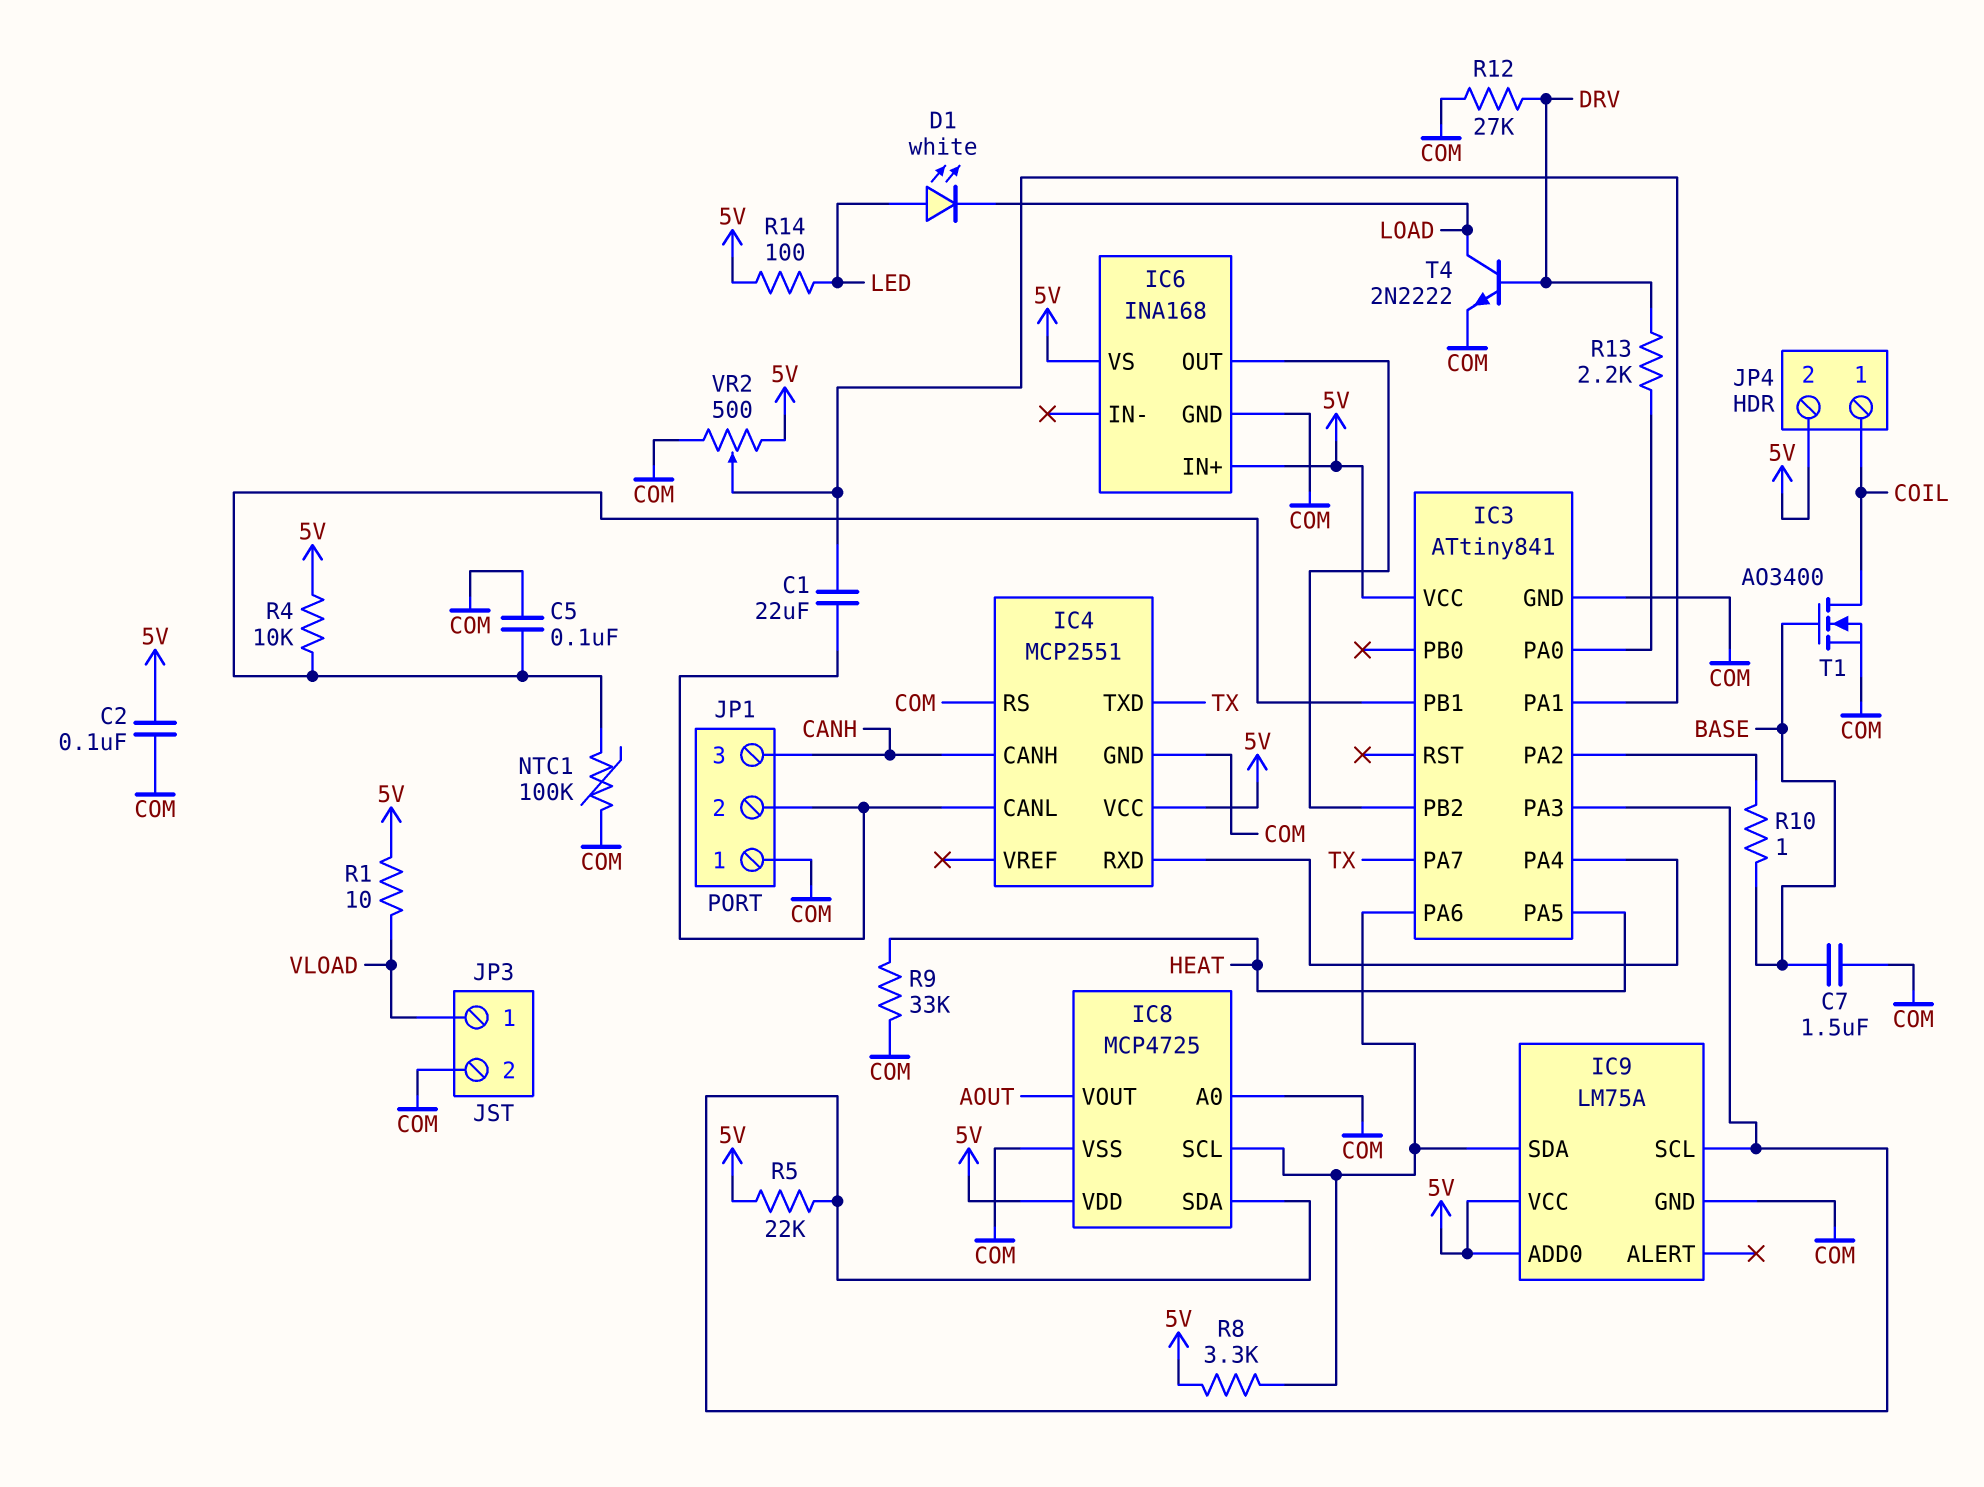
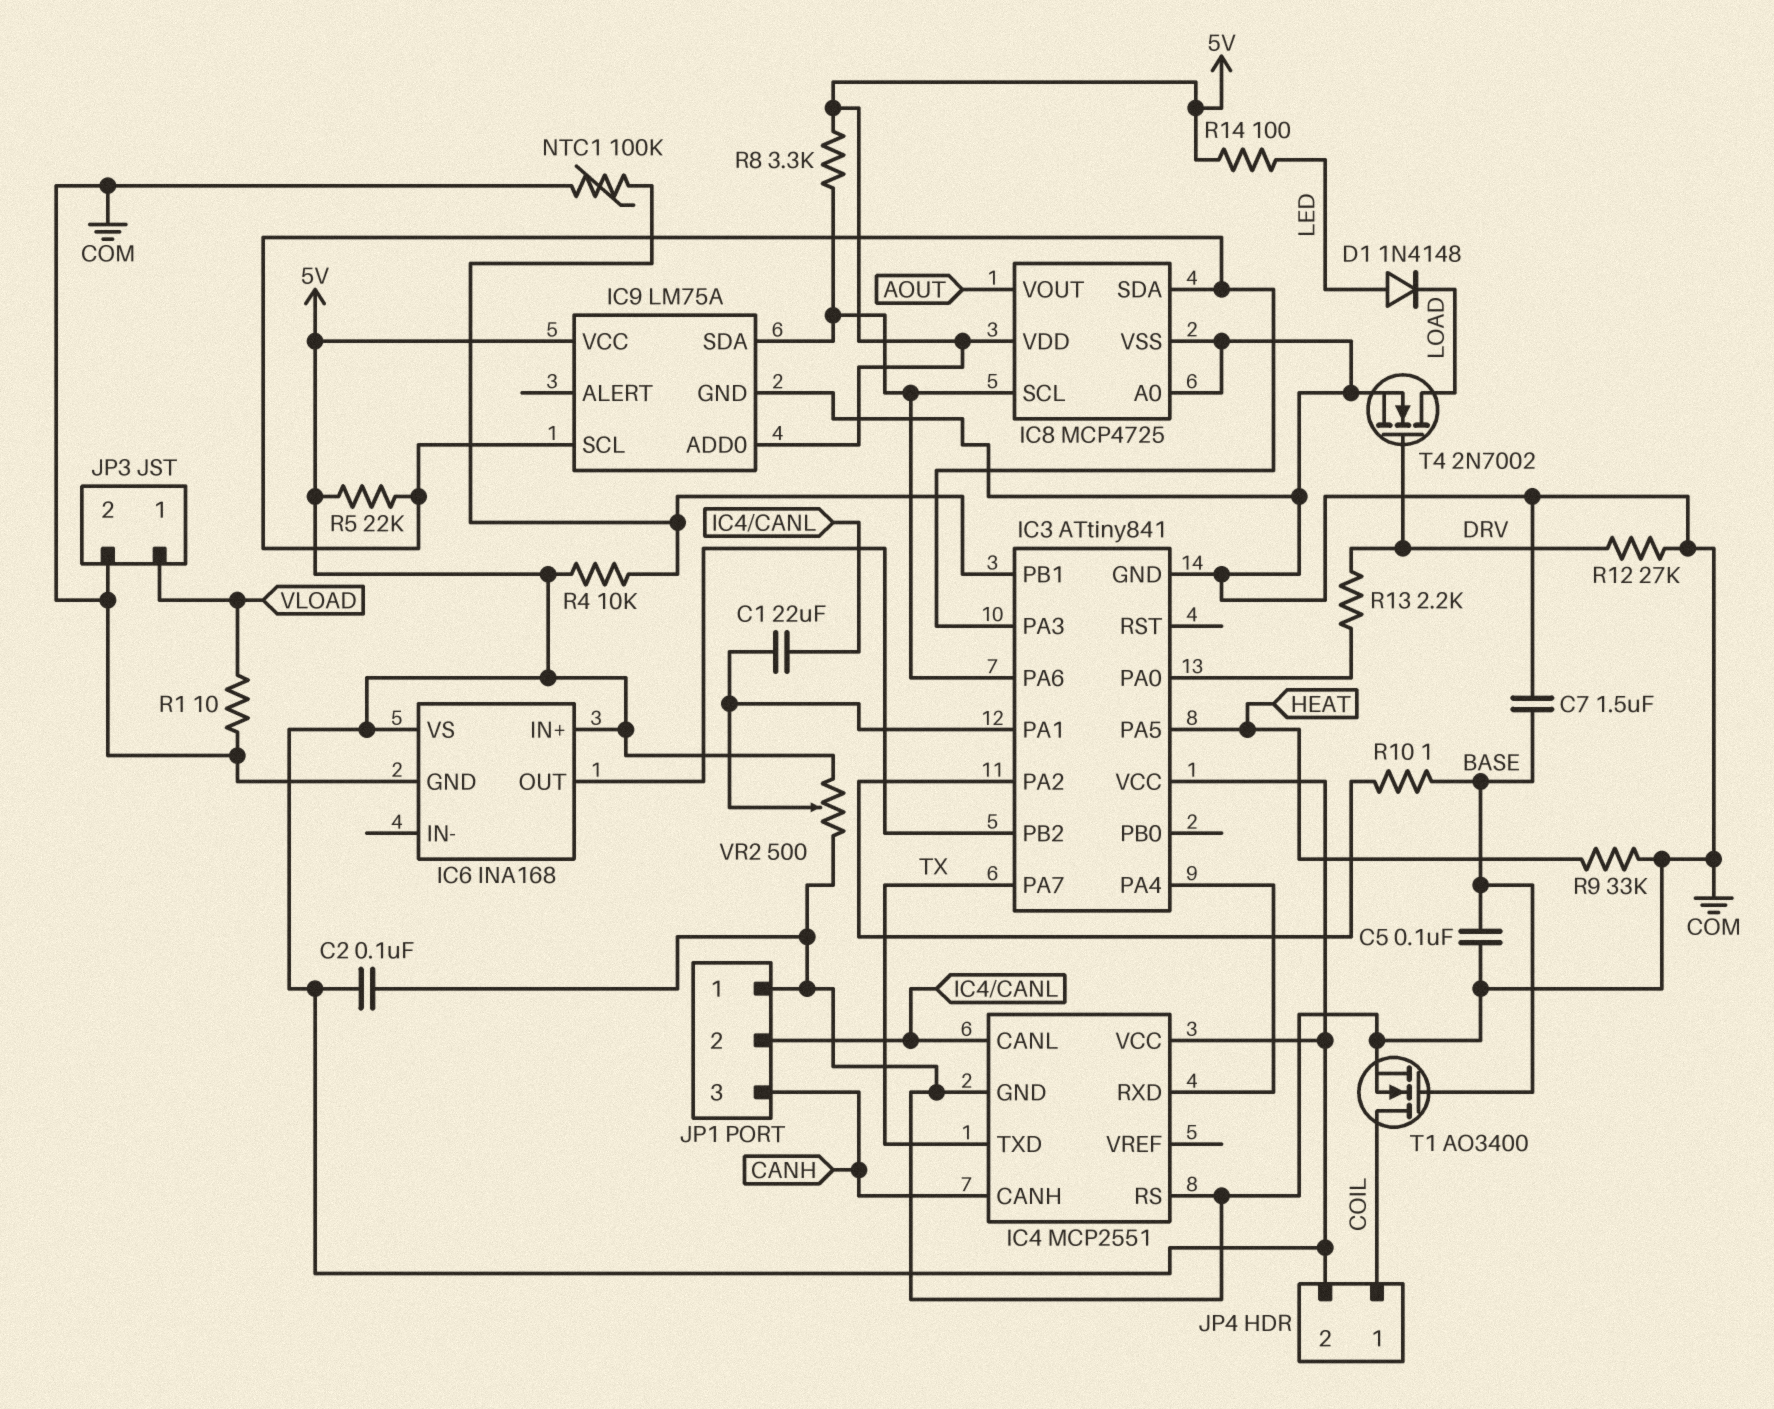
C5: 100nF (COM, IC3/PB1) -> 100nF (BASE, COM)
D1: LED white (A LED, K LOAD) -> diode 1N4148 (A LED, K LOAD)
R1: 10 (5V, VLOAD) -> 10 (COM, VLOAD)
T4: NPN 2N2222 (B DRV, C LOAD, E COM) -> NMOS 2N7002 (G DRV, D LOAD, S COM)

